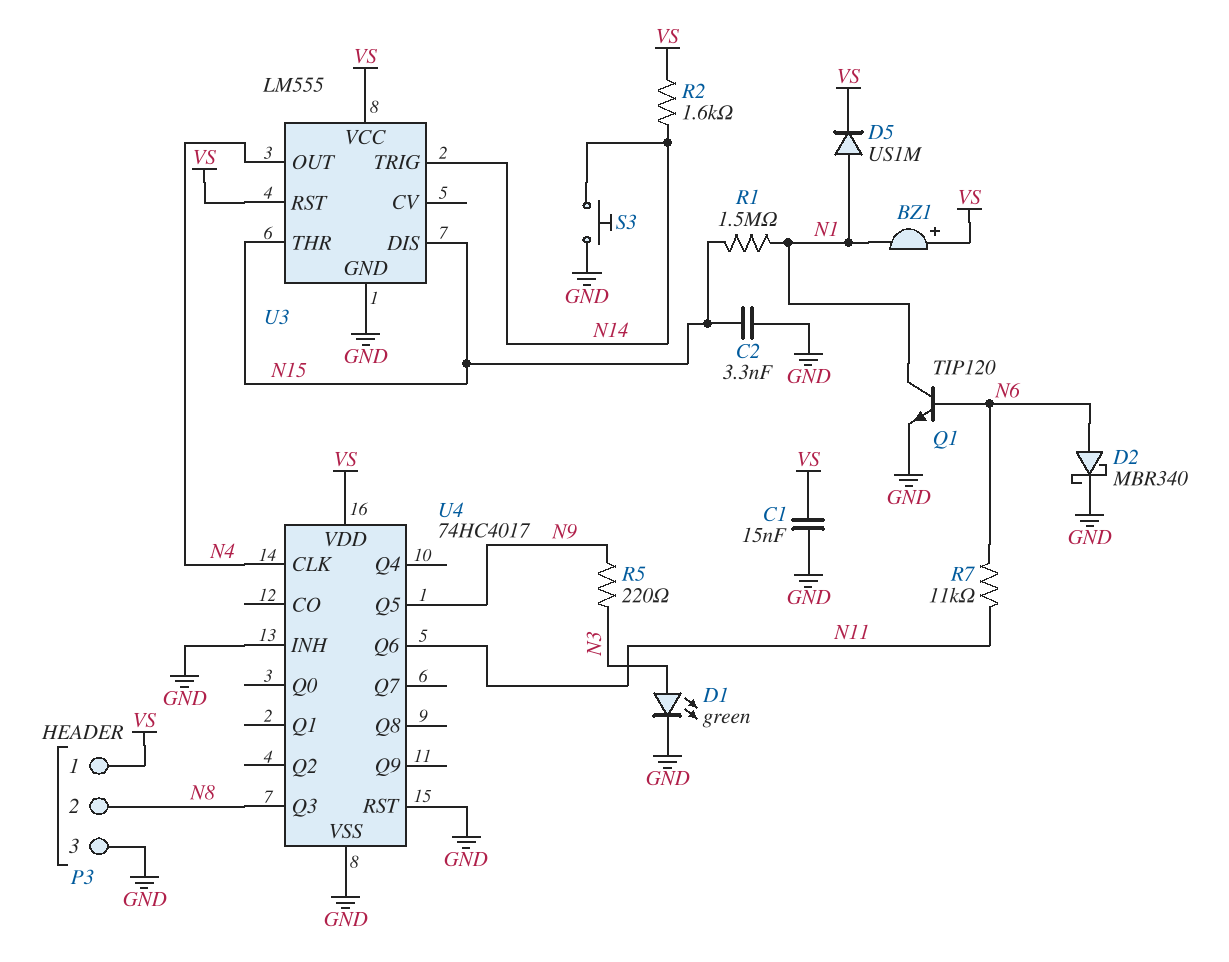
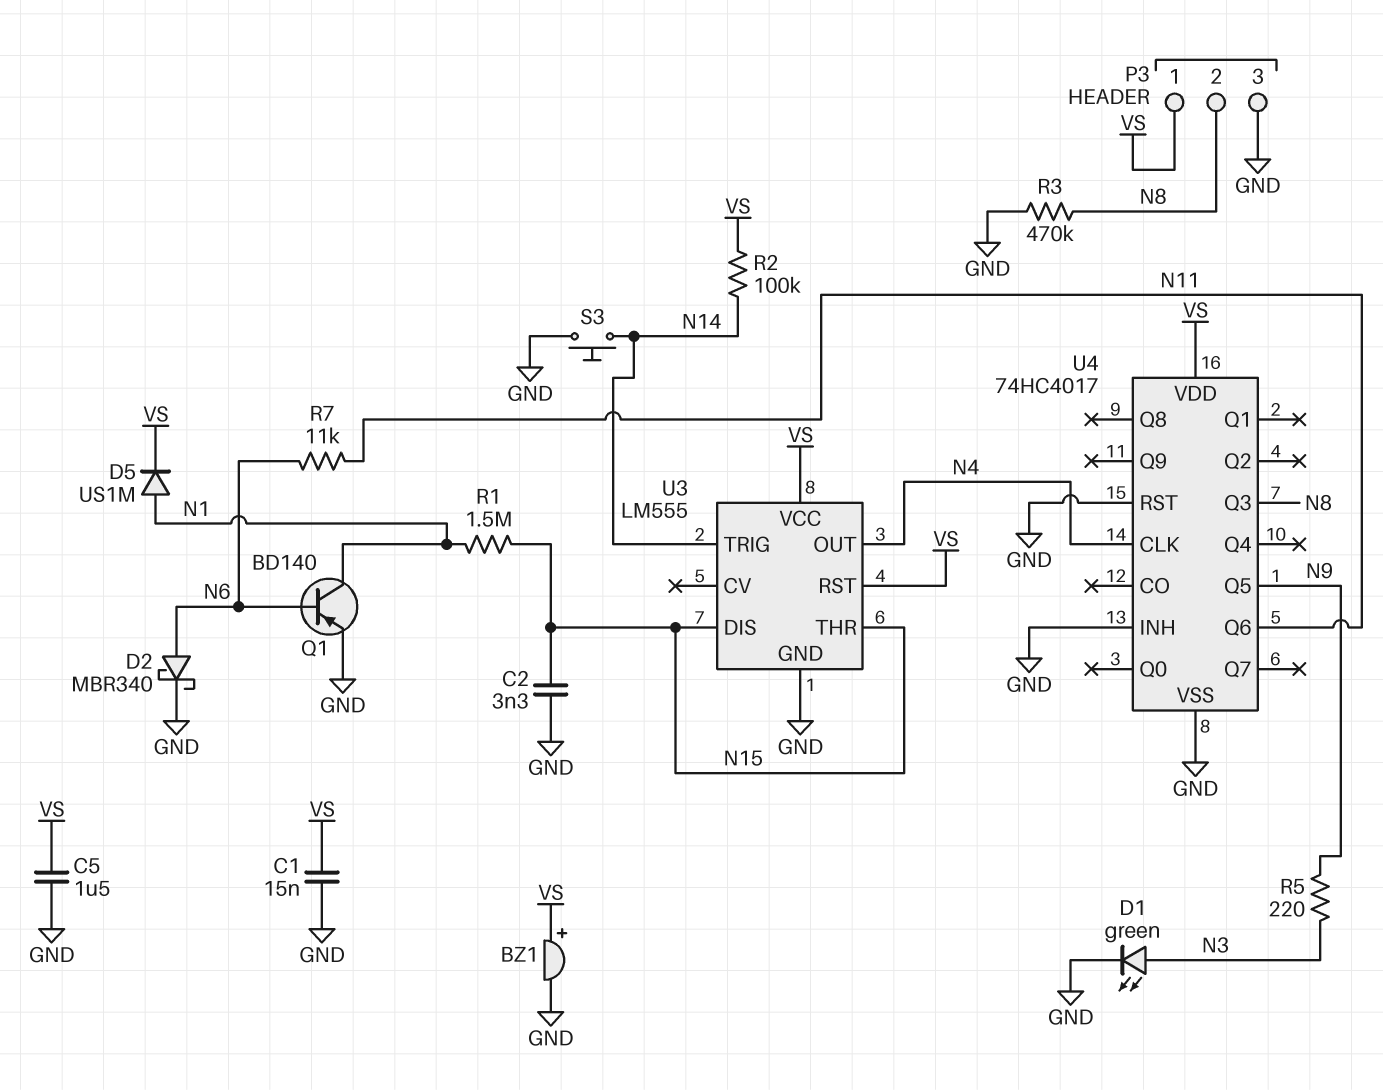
BZ1: buzzer (plus VS, minus N1) -> buzzer (plus VS, minus GND)
C5: none -> 1.5uF (GND, VS)
Q1: NPN TIP120 (B N6, C N1, E GND) -> PNP BD140 (B N6, C N1, E GND)
R2: 1.6k (N14, VS) -> 100k (N14, VS)
R3: none -> 470k (GND, N8)

